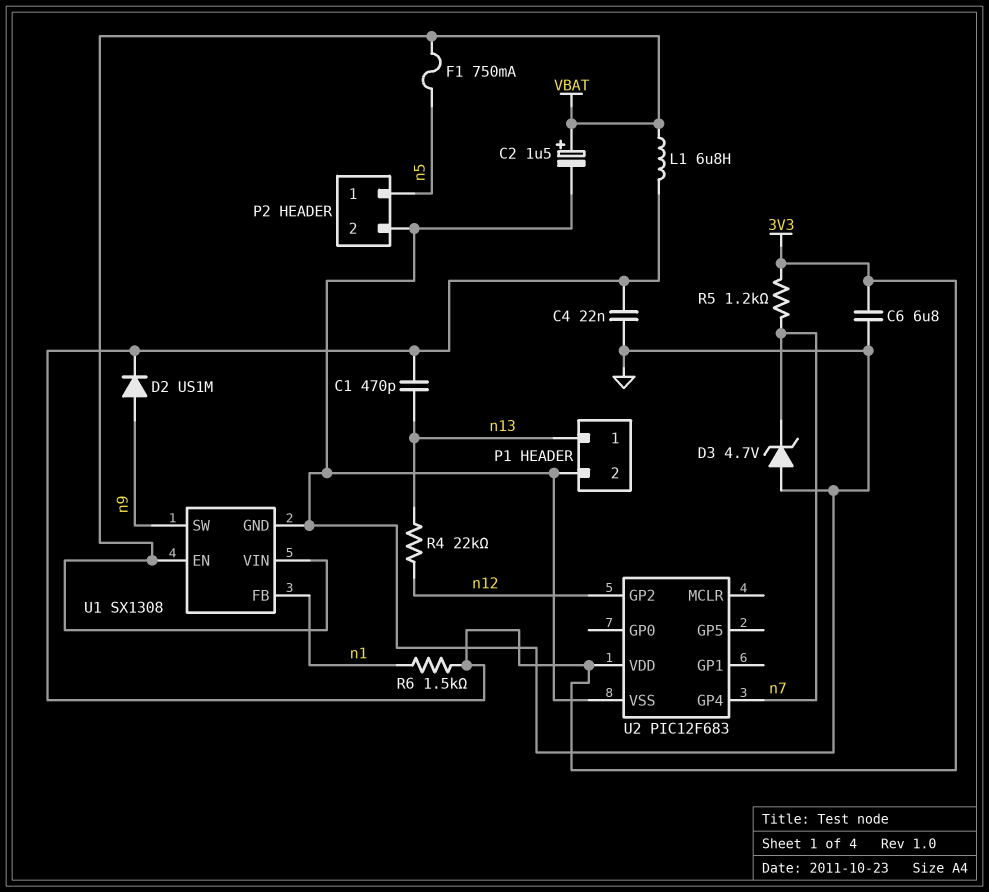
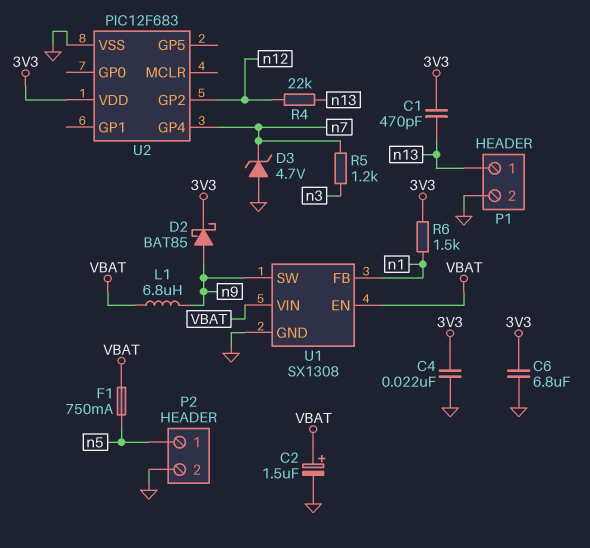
D2: diode US1M (A n9, K 3V3) -> schottky BAT85 (A n9, K 3V3)
L1: 6.8uH (3V3, VBAT) -> 6.8uH (VBAT, n9)
R5: 1.2k (3V3, n7) -> 1.2k (n3, n7)

